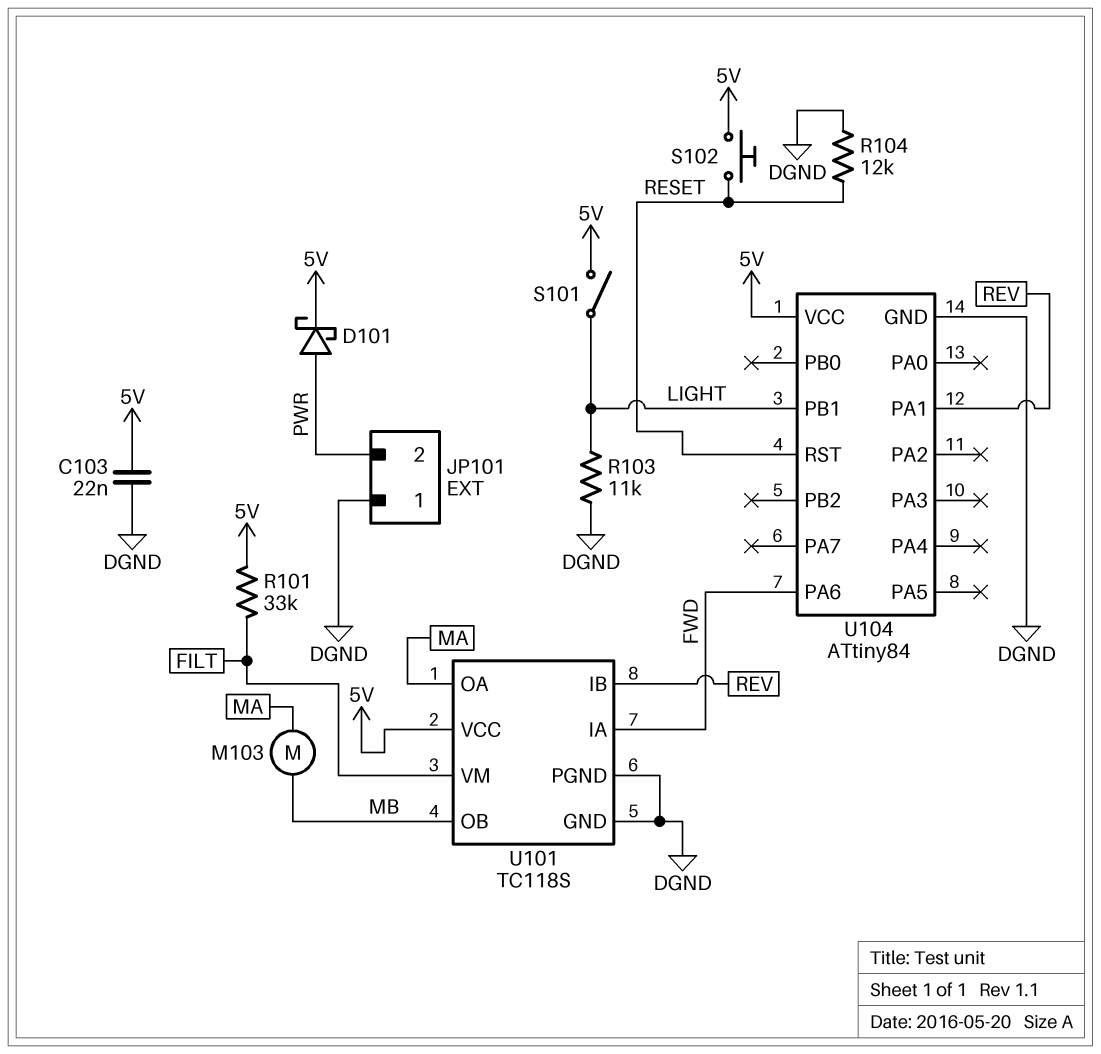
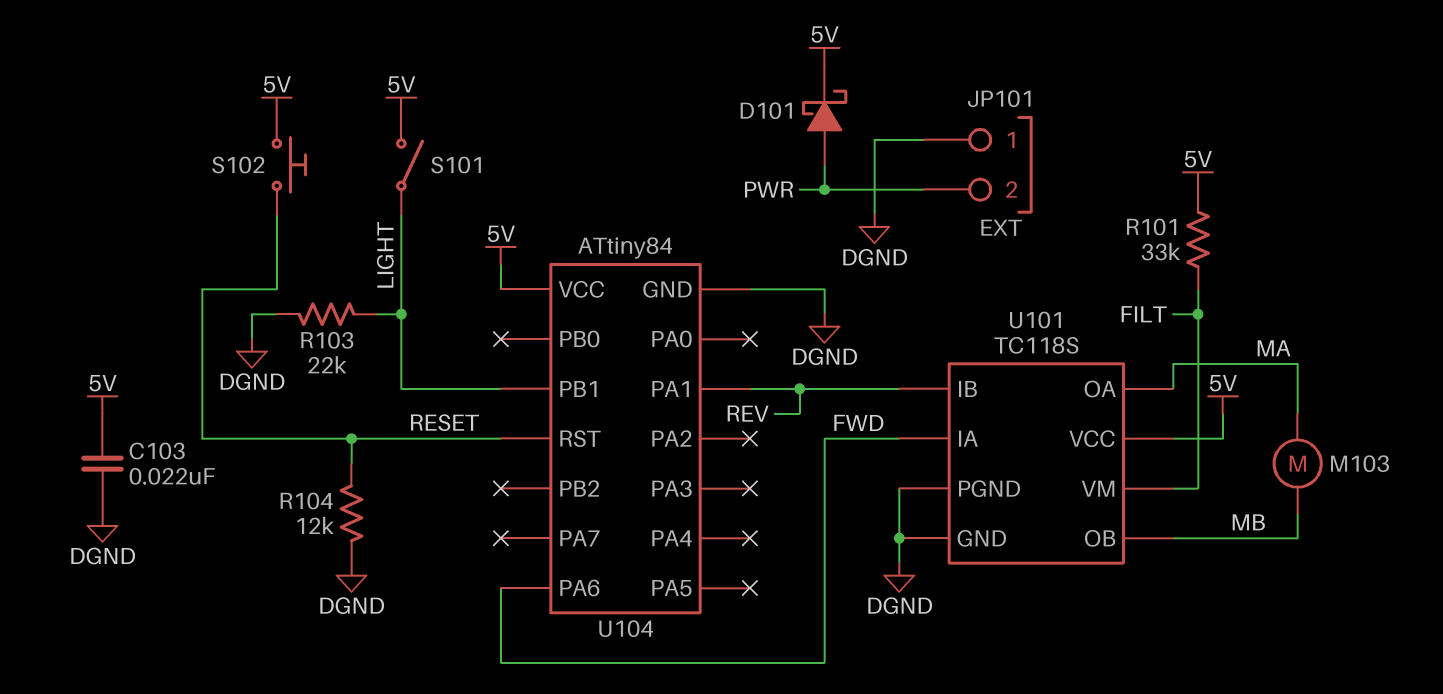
R103: 11k (DGND, LIGHT) -> 22k (DGND, LIGHT)

